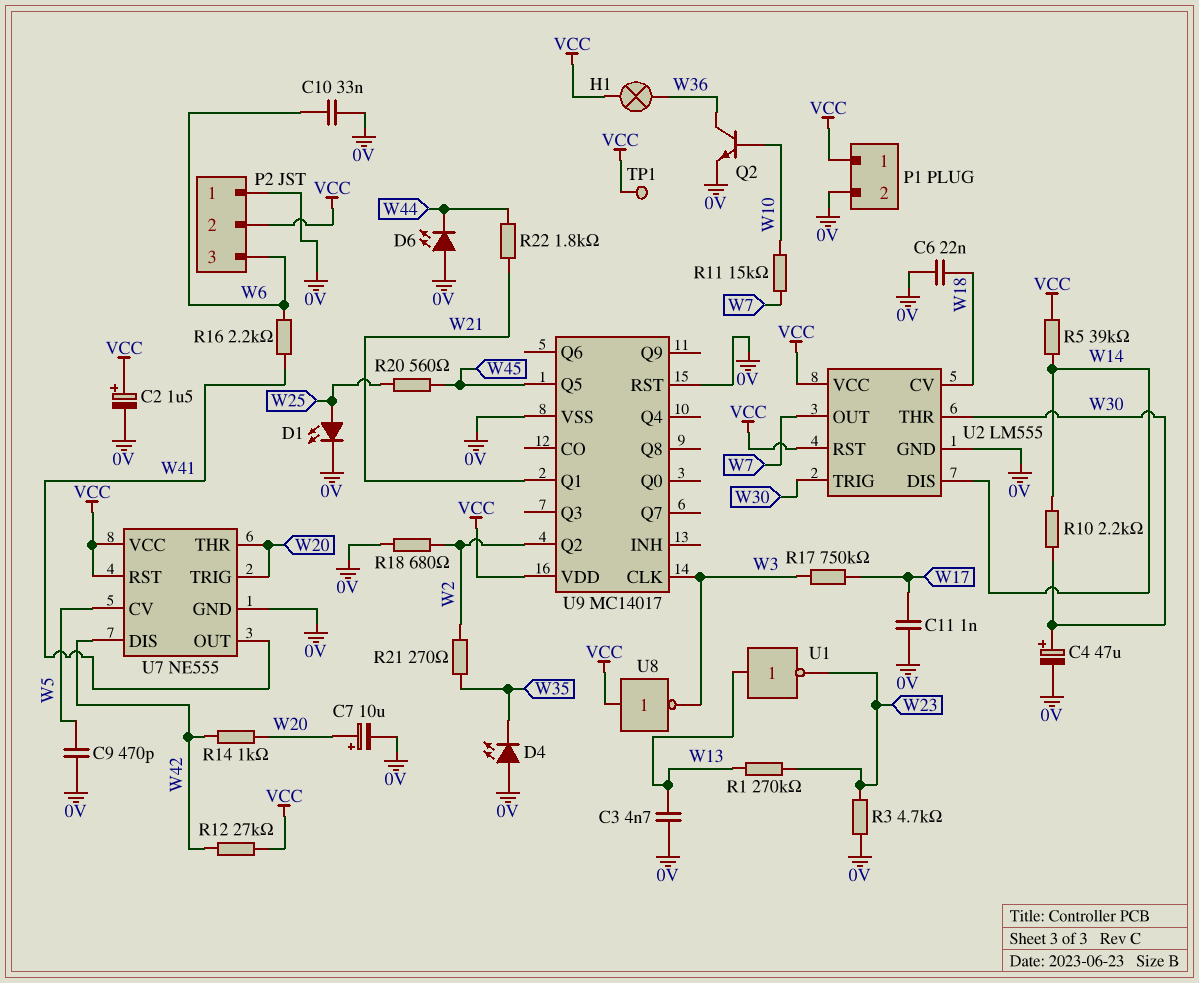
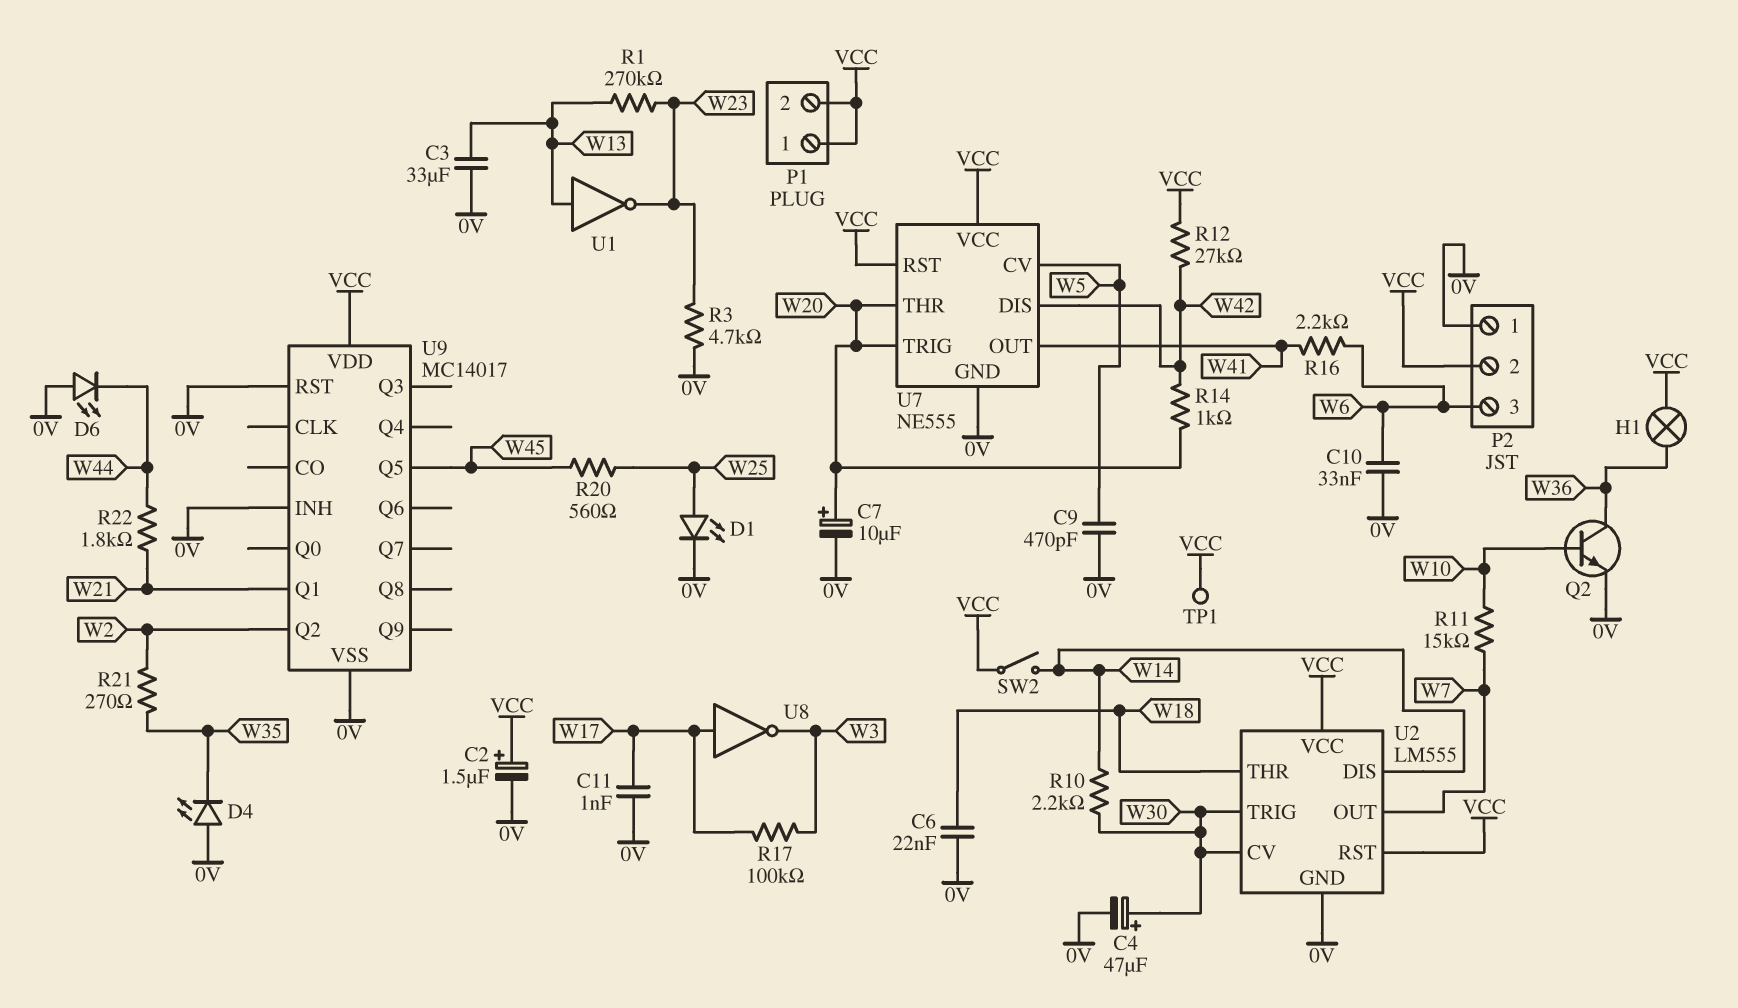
C3: 4.7nF (0V, W13) -> 33uF (0V, W13)
P1 pin 2: 0V -> VCC
R5: 39k (VCC, W14) -> none
R17: 750k (W3, W17) -> 100k (W3, W17)
R18: 680 (0V, W2) -> none
SW2: none -> switch (VCC, W14)
U2 pin CV: W18 -> W30
U2 pin THR: W30 -> W18
U8: NOT (in VCC, out W3) -> NOT (in W17, out W3)
U9 pin CLK: W3 -> none
U9 pin INH: none -> 0V

